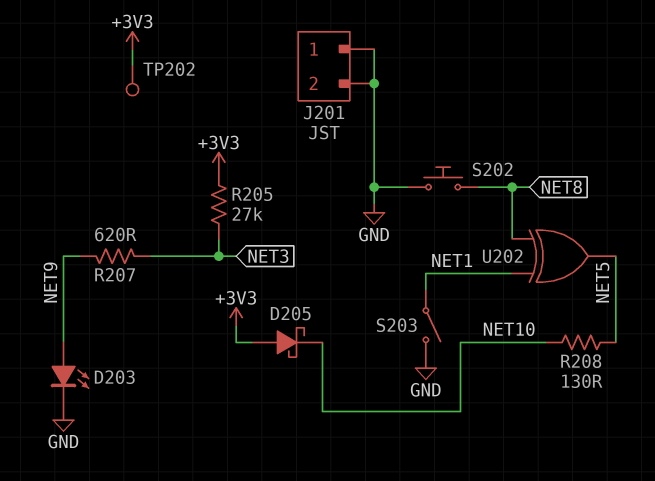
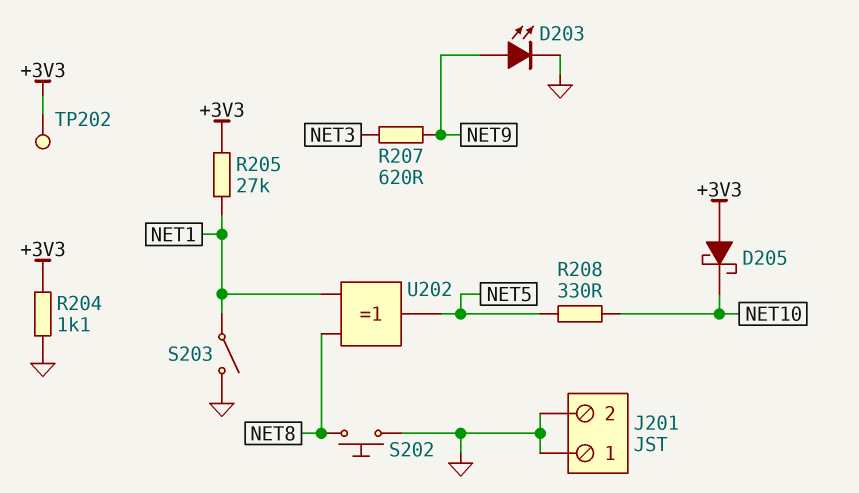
R204: none -> 1.1k (+3V3, GND)
R205: 27k (+3V3, NET3) -> 27k (+3V3, NET1)
R208: 130 (NET5, NET10) -> 330 (NET5, NET10)

